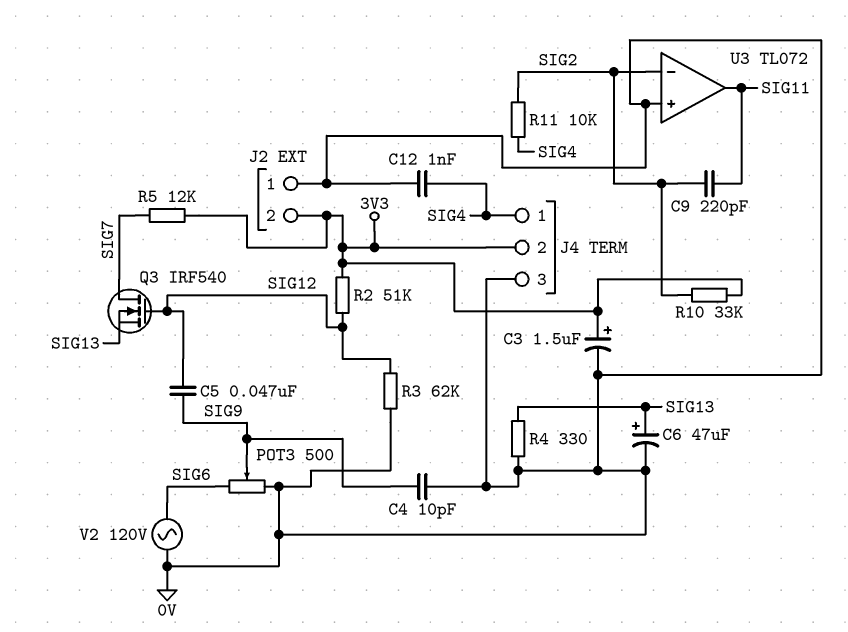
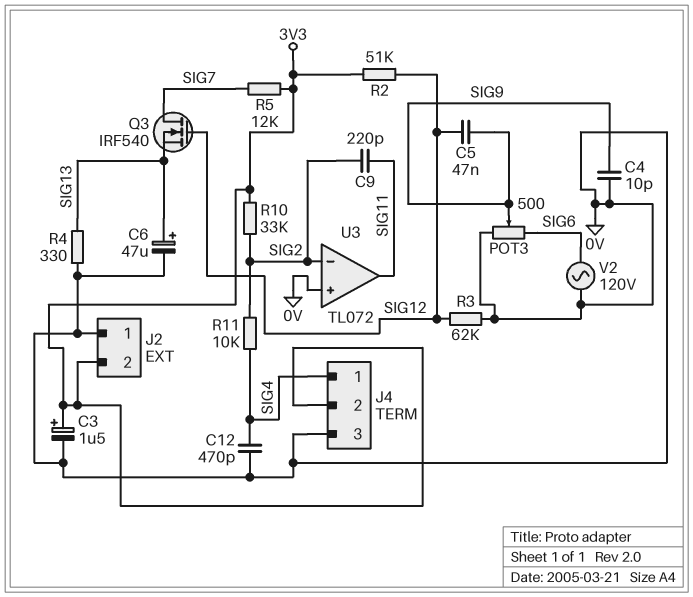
C12: 1nF (0V, SIG4) -> 470pF (0V, SIG4)

